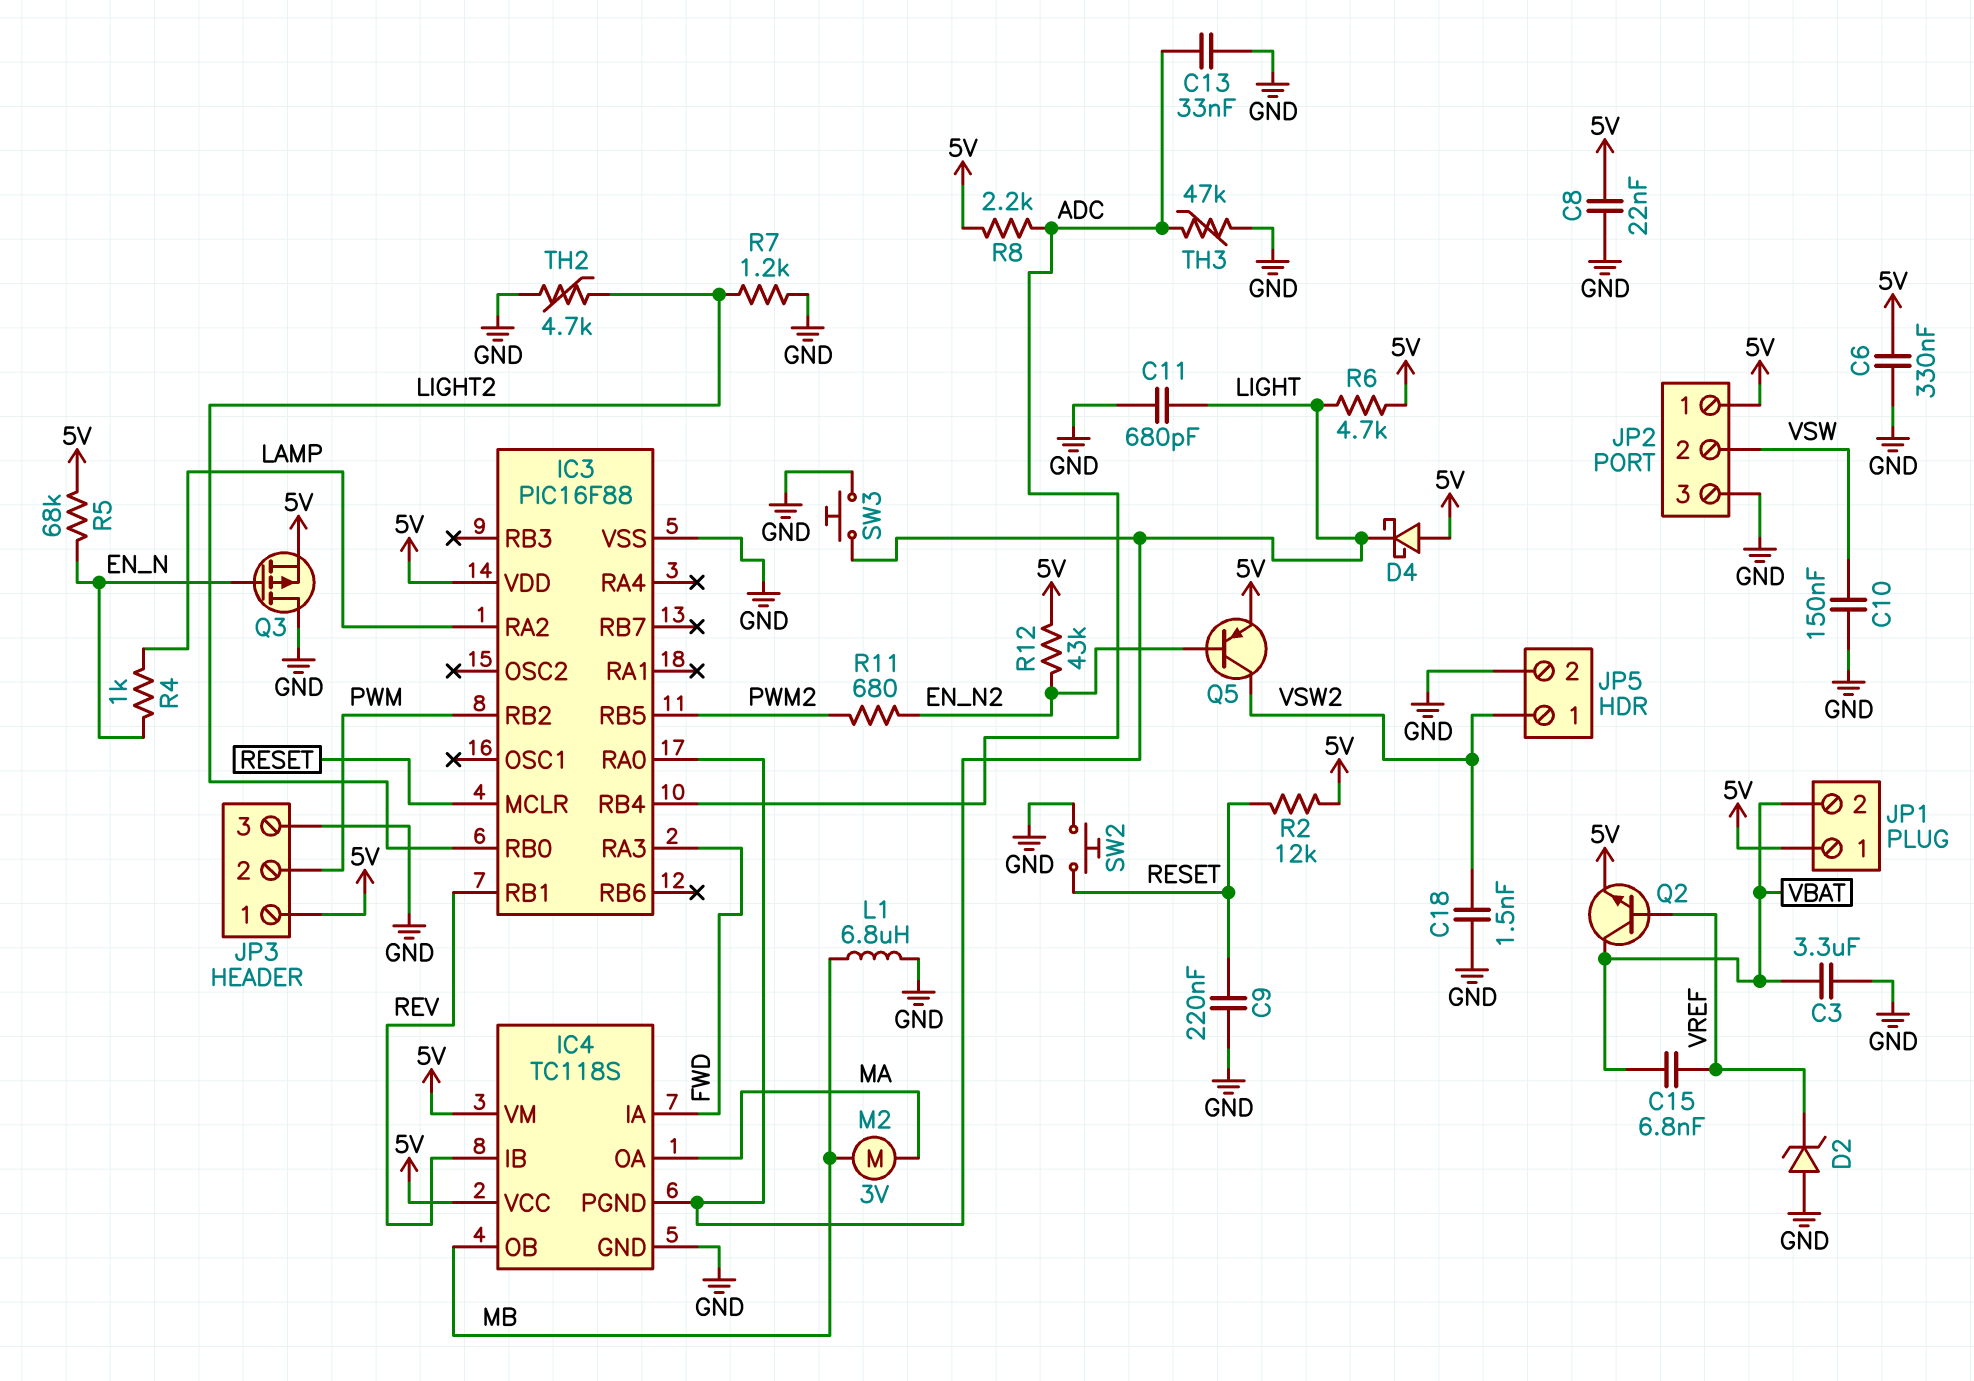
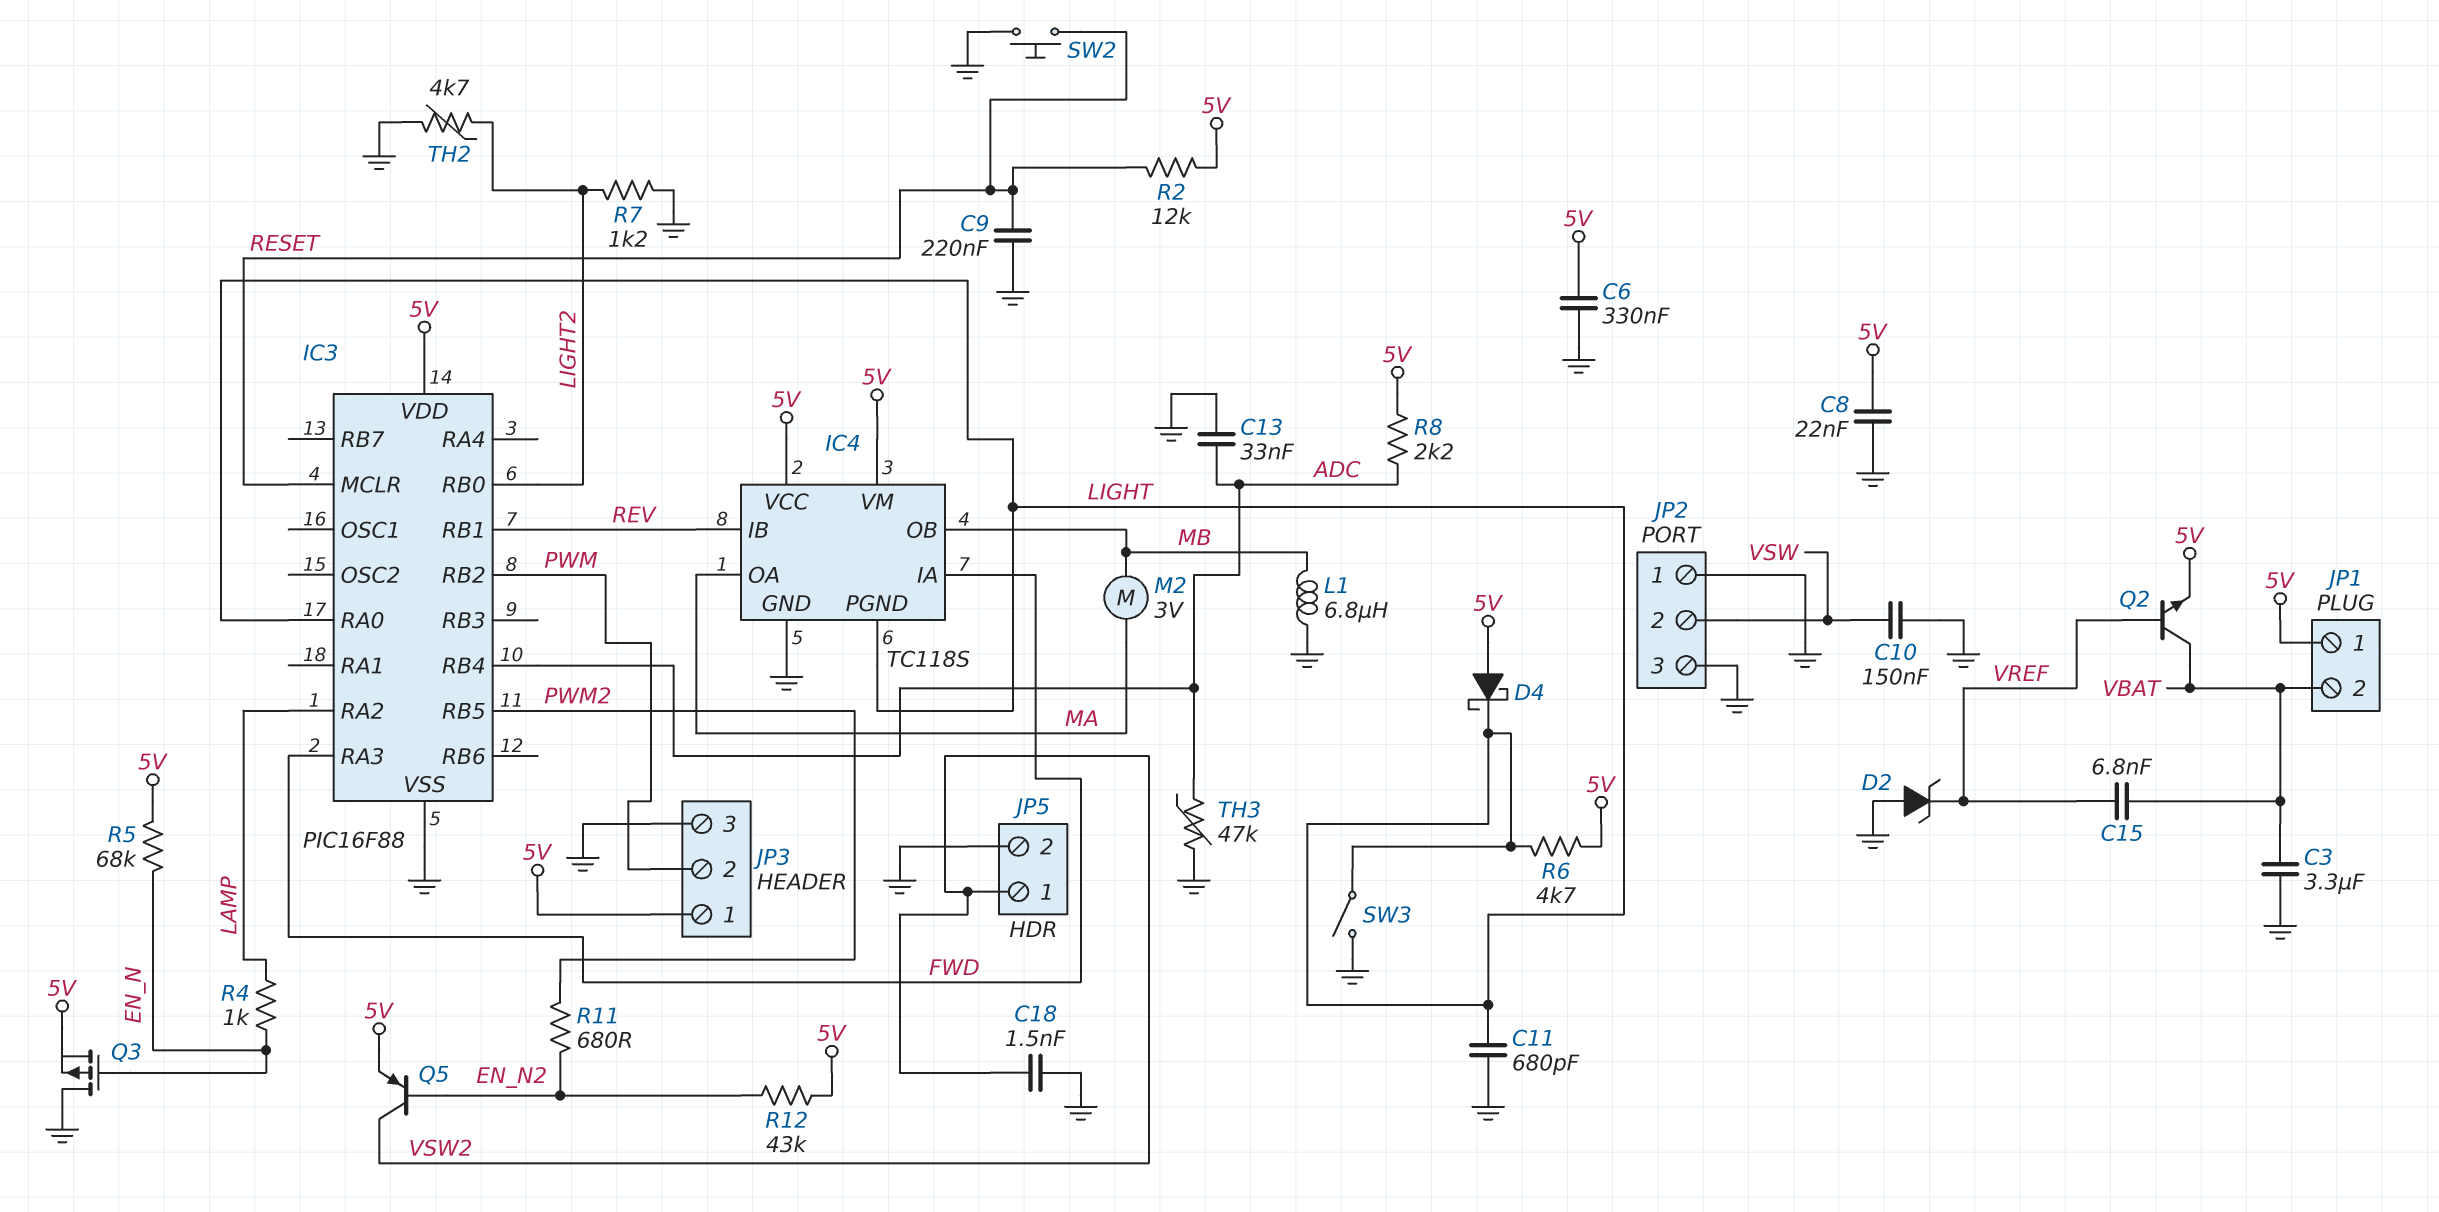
JP2 pin 1: 5V -> GND
SW3: button (GND, LIGHT) -> switch (GND, LIGHT)

